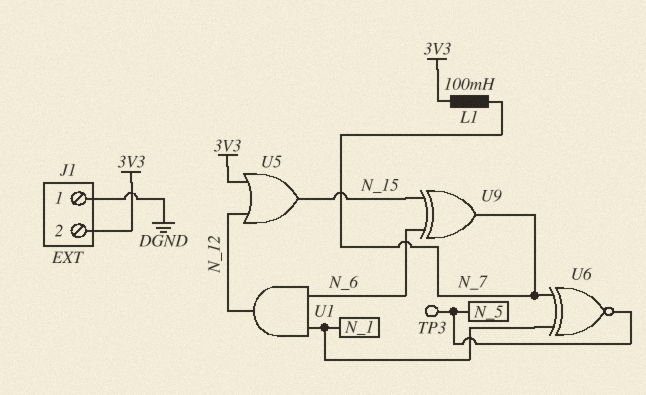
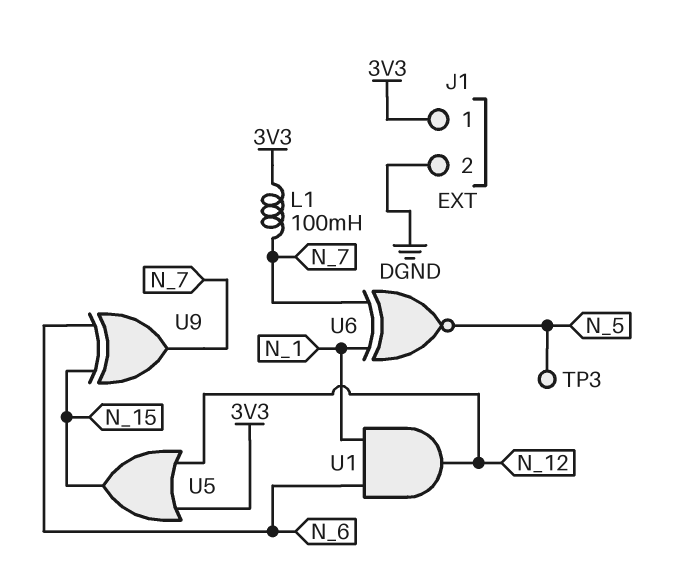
J1 pin 1: DGND -> 3V3
J1 pin 2: 3V3 -> DGND

